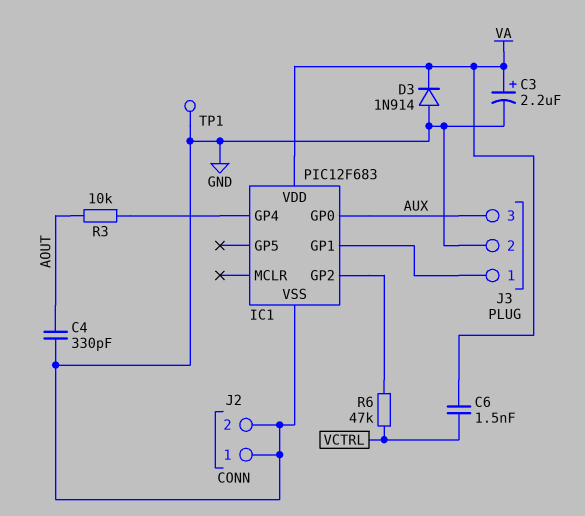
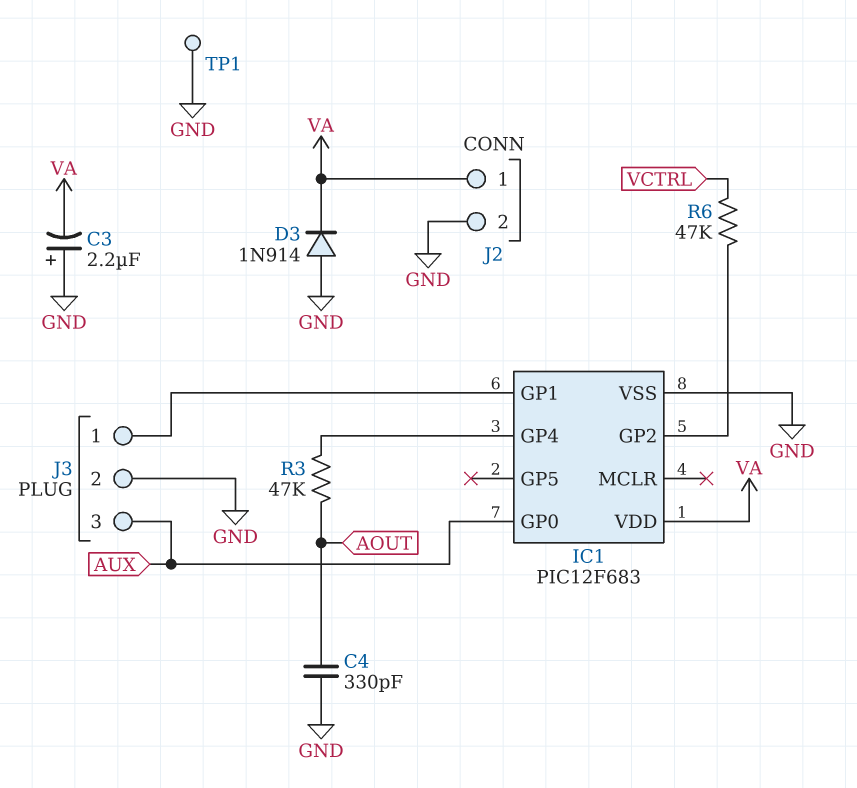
C3: 2.2uF (plus VA, minus GND) -> 2.2uF (plus GND, minus VA)
C6: 1.5nF (VA, VCTRL) -> none
J2 pin 1: GND -> VA
R3: 10k (AOUT, IC1/GP4) -> 47k (AOUT, IC1/GP4)

